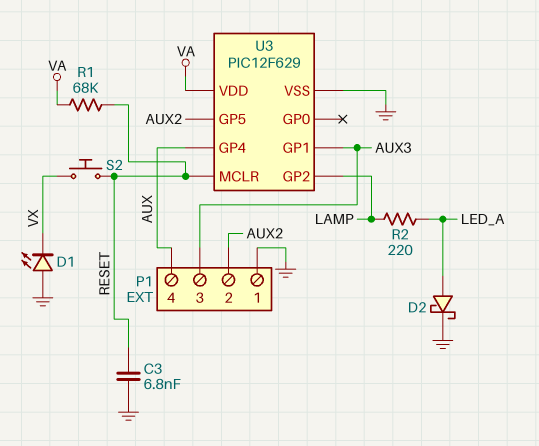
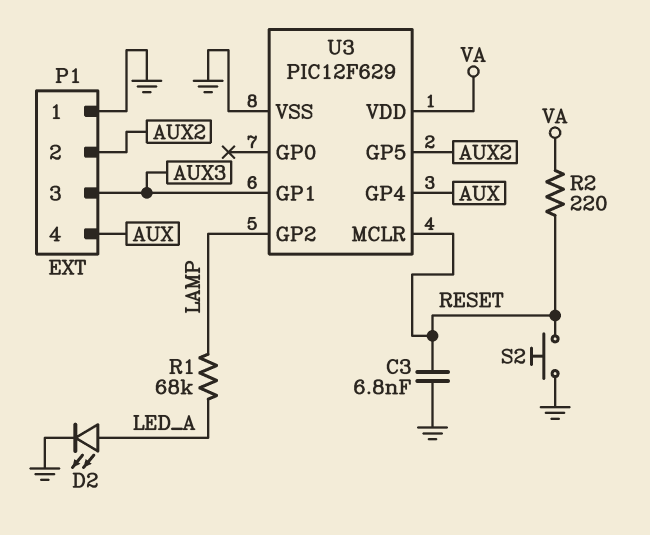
D1: LED (A GND, K VX) -> none
D2: schottky (A LED_A, K GND) -> LED (A LED_A, K GND)
R1: 68k (RESET, VA) -> 68k (LAMP, LED_A)
R2: 220 (LAMP, LED_A) -> 220 (RESET, VA)
S2: button (RESET, VX) -> button (GND, RESET)

